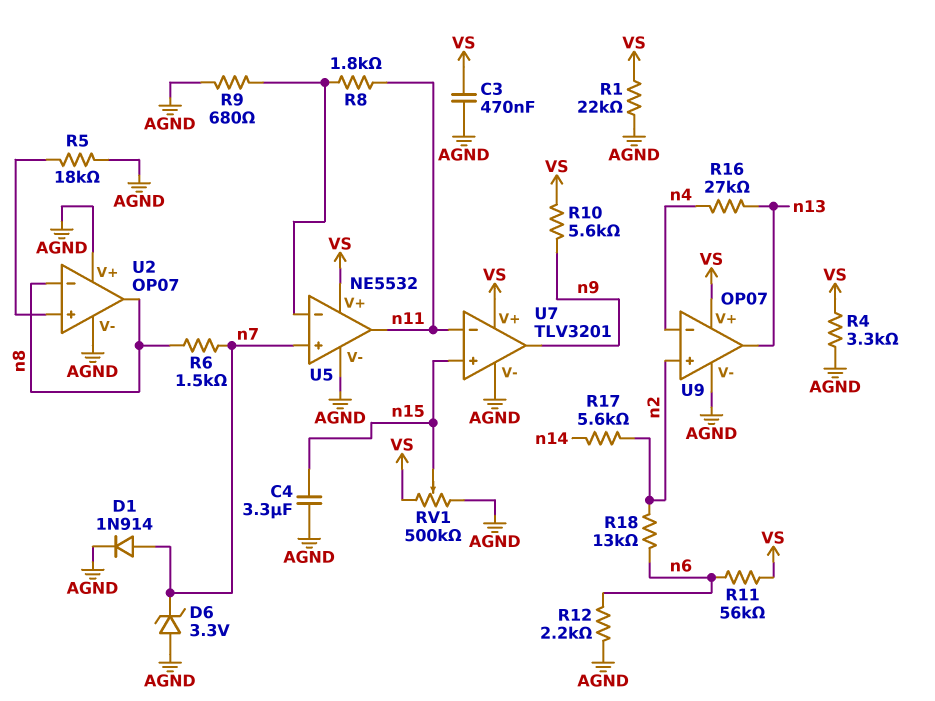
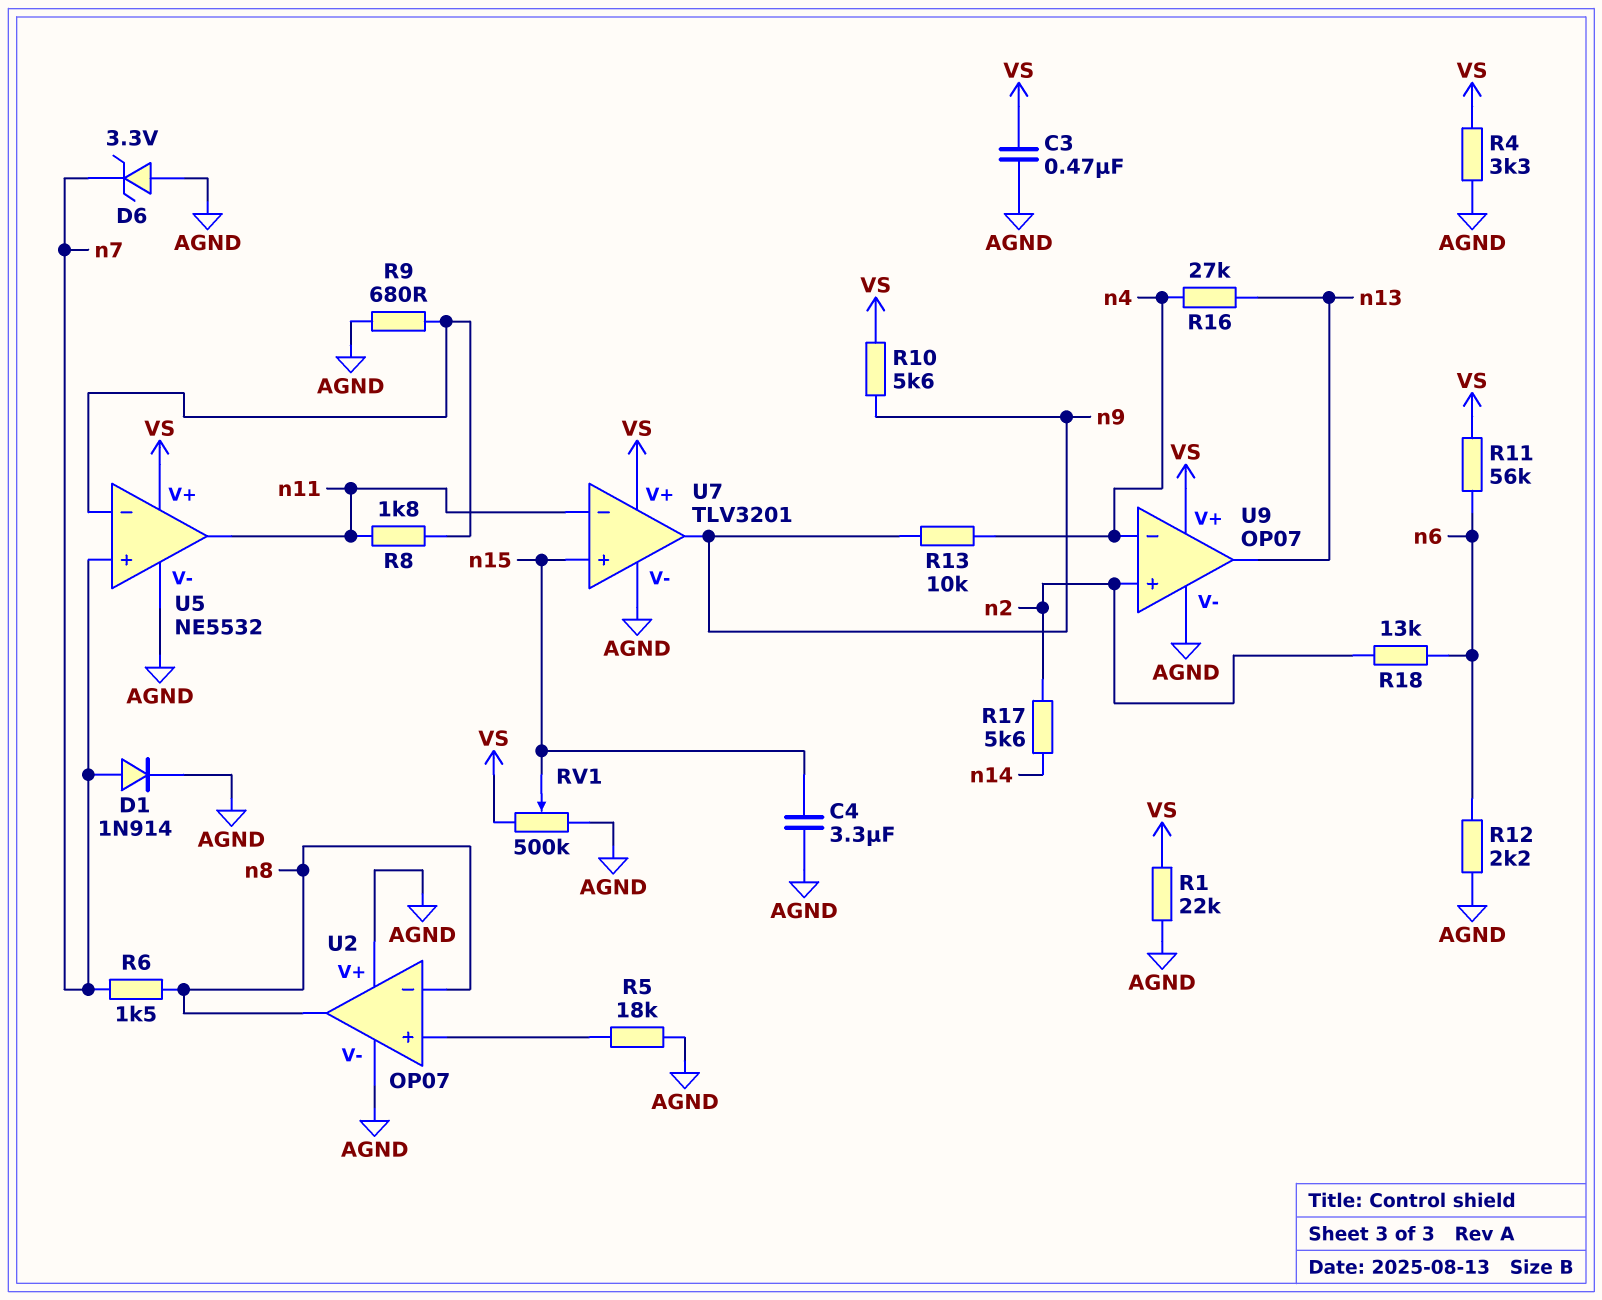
R13: none -> 10k (n4, n9)

